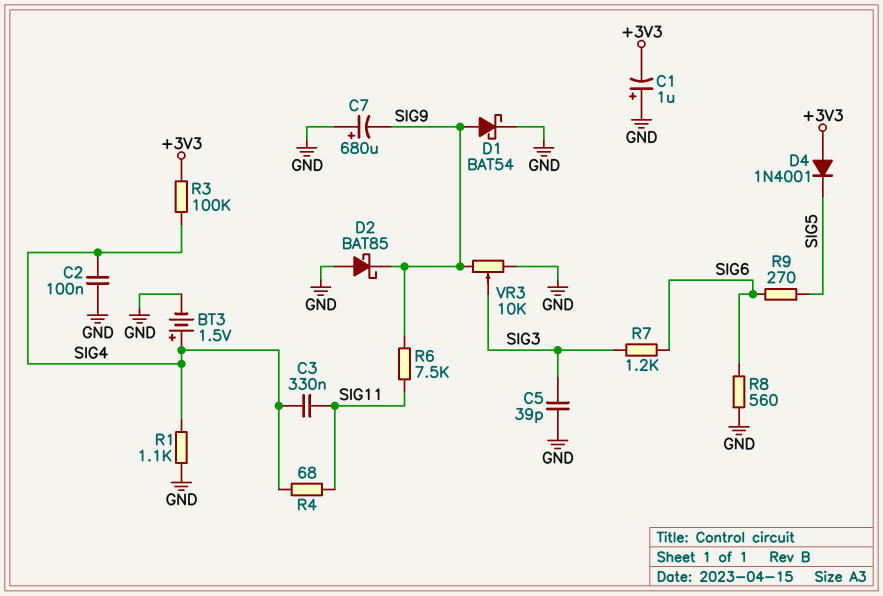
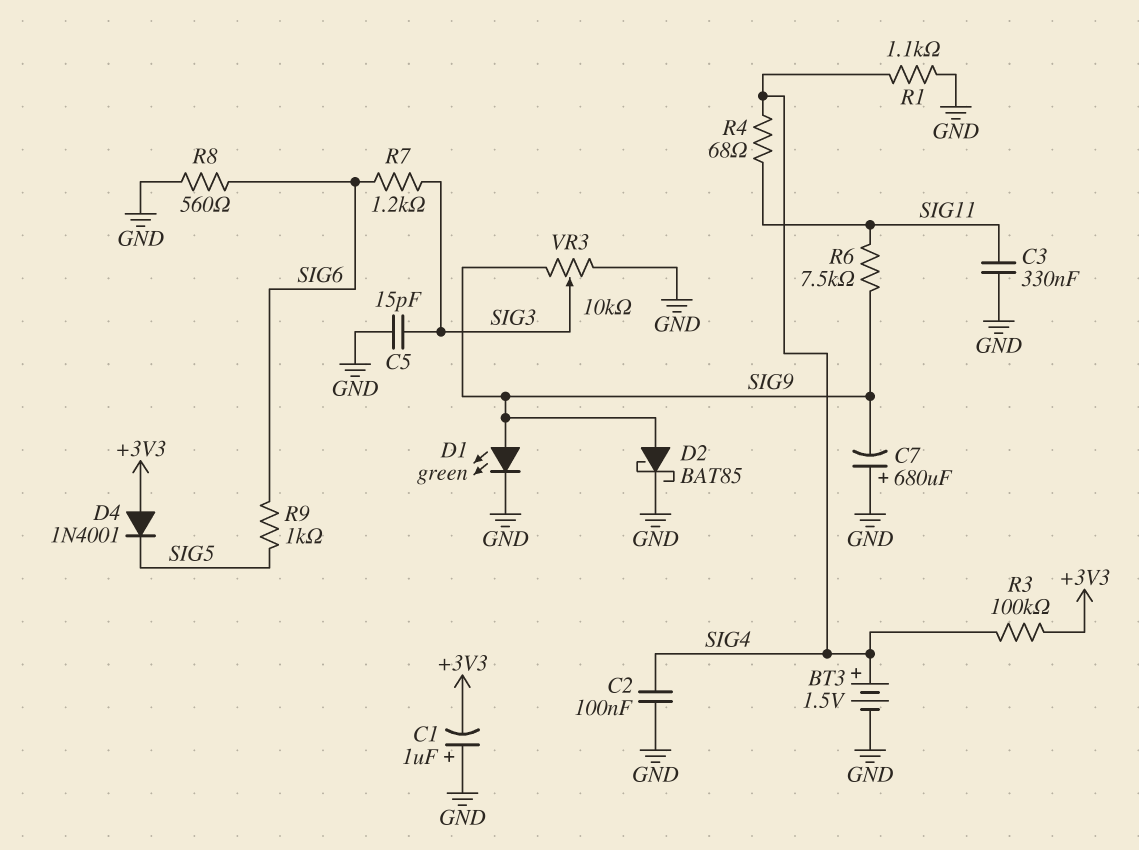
C3: 330nF (SIG4, SIG11) -> 330nF (GND, SIG11)
C5: 39pF (GND, SIG3) -> 15pF (GND, SIG3)
D1: schottky BAT54 (A SIG9, K GND) -> LED green (A SIG9, K GND)
D2: schottky BAT85 (A GND, K SIG9) -> schottky BAT85 (A SIG9, K GND)
R9: 270 (SIG5, SIG6) -> 1k (SIG5, SIG6)

